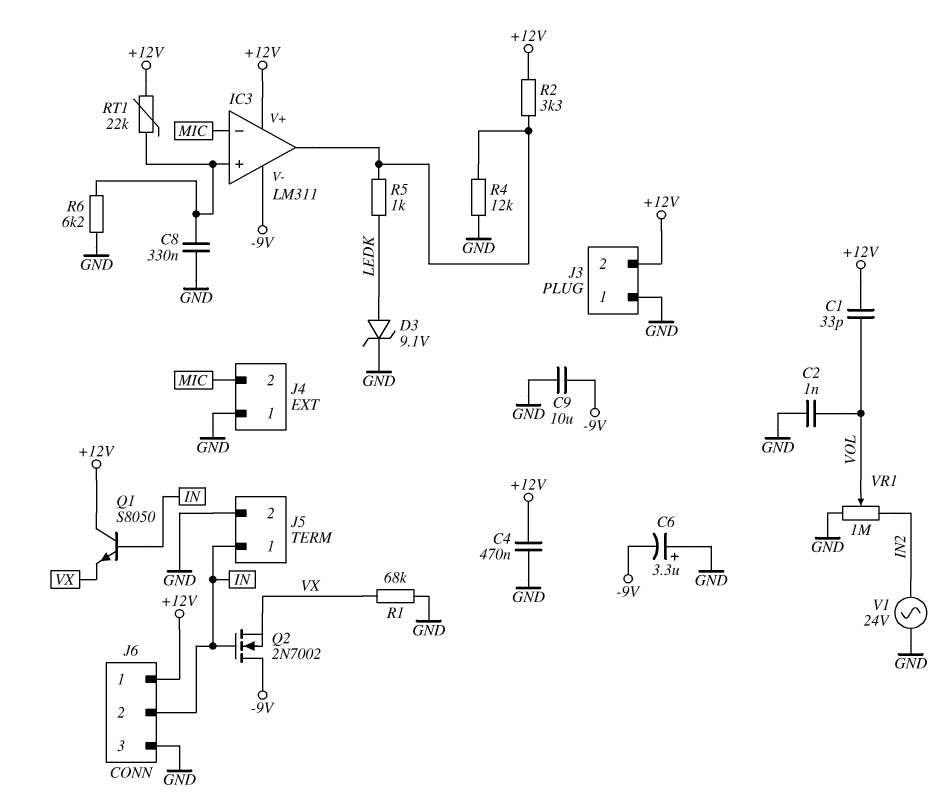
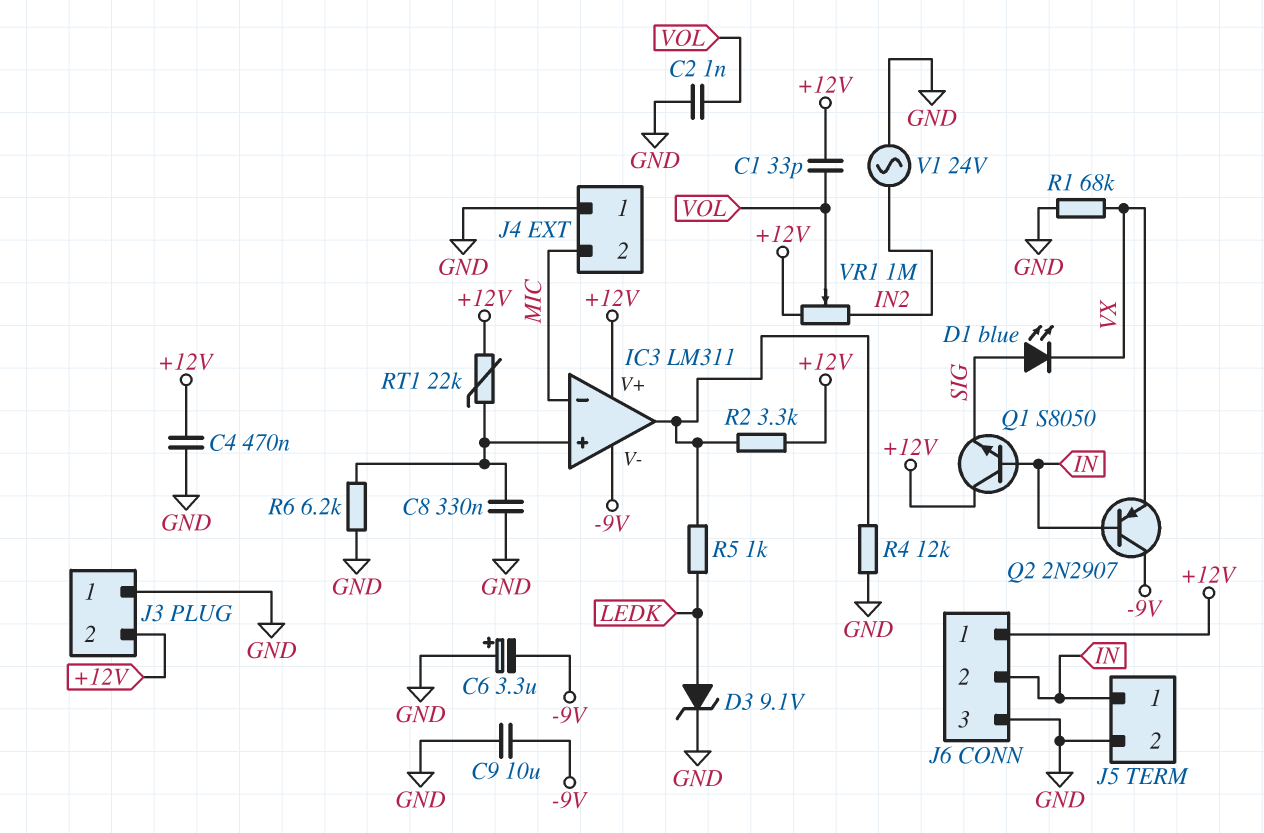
D1: none -> LED blue (A SIG, K VX)
Q1: NPN S8050 (B IN, C +12V, E VX) -> NPN S8050 (B IN, C +12V, E SIG)
Q2: NMOS 2N7002 (G IN, D -9V, S VX) -> PNP 2N2907 (B IN, C -9V, E VX)
VR1: 1M (GND, IN2, wiper VOL) -> 1M (+12V, IN2, wiper VOL)

